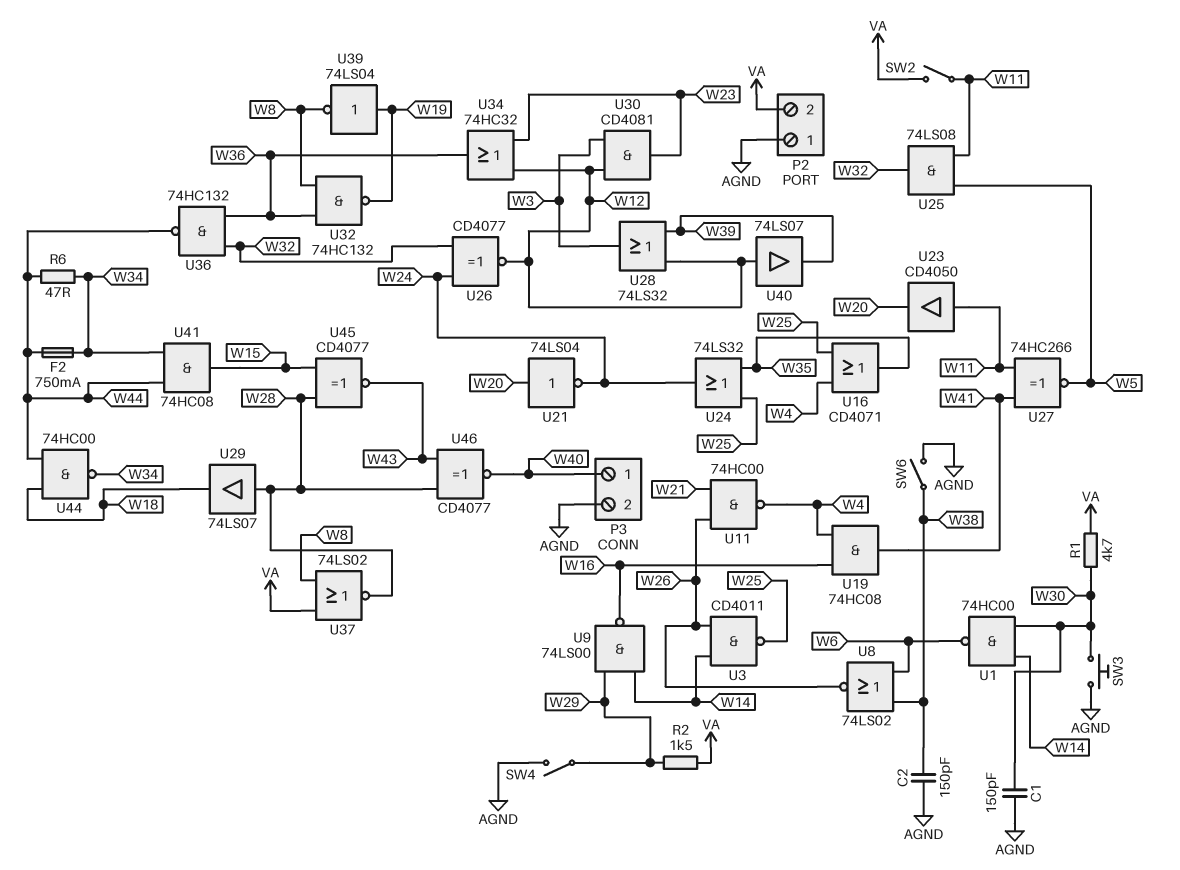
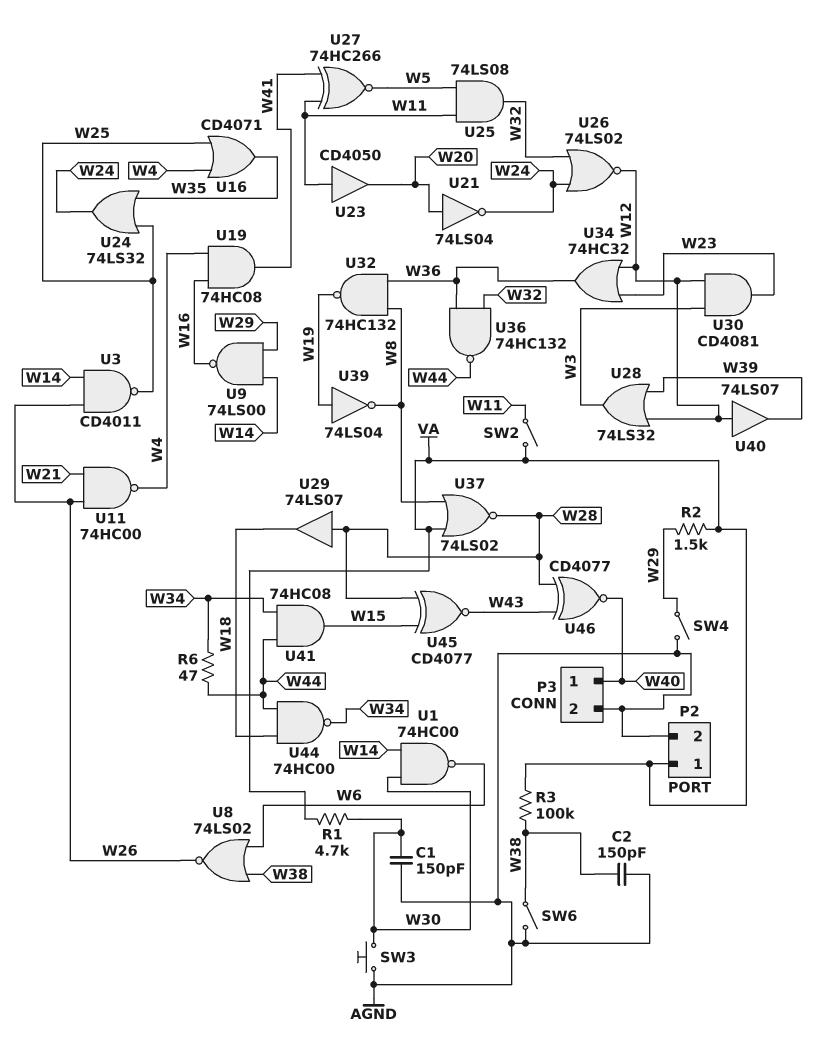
F2: 750mA (W34, W44) -> none
P2 pin 1: AGND -> VA
P2 pin 2: VA -> AGND
R3: none -> 100k (VA, W38)
U26: XNOR CD4077 (in W24, in W32, out W12) -> NOR 74LS02 (in W24, in W32, out W12)

